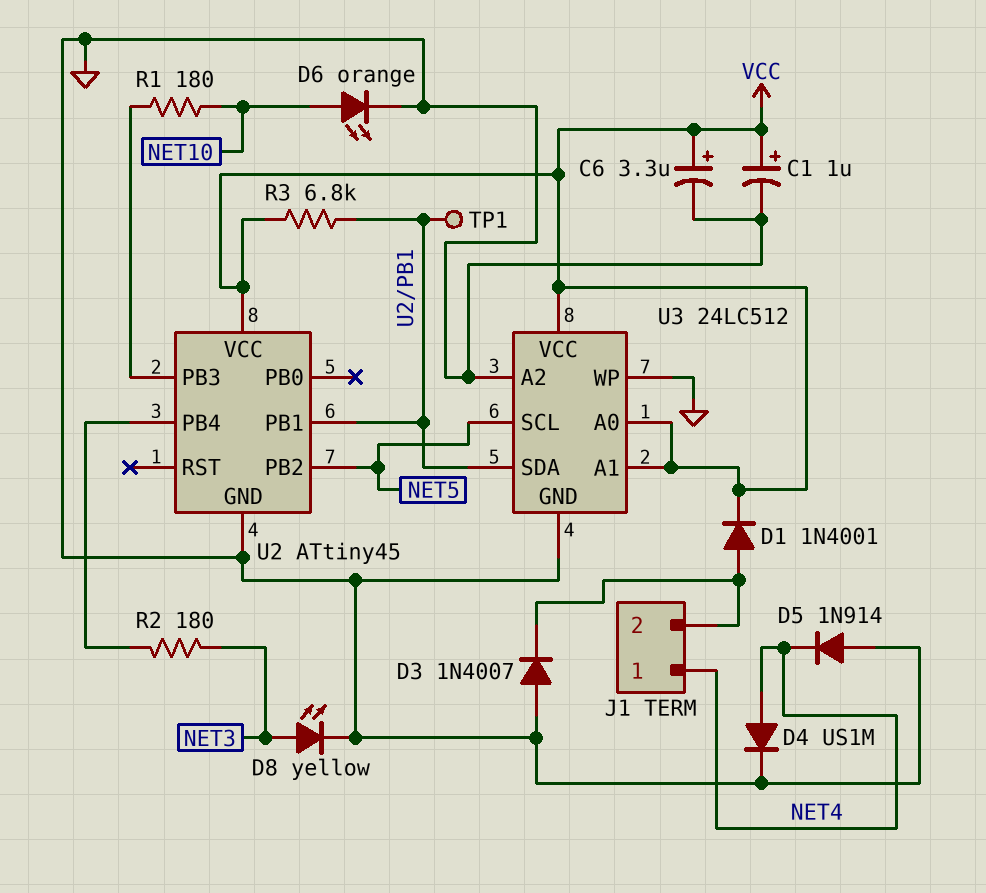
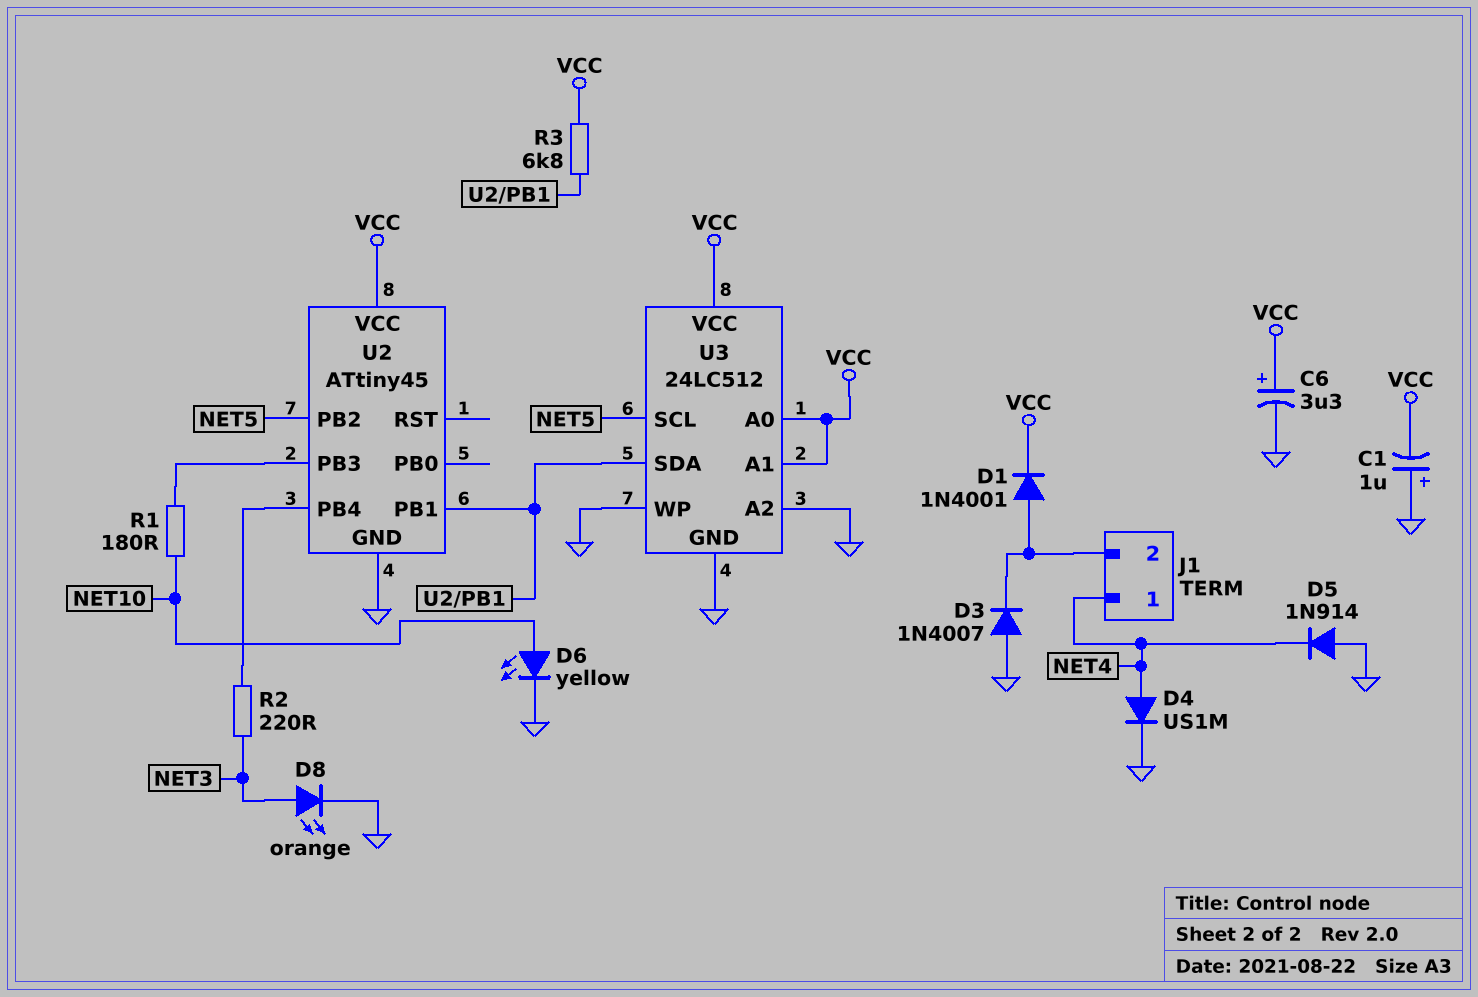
C1: 1uF (plus VCC, minus GND) -> 1uF (plus GND, minus VCC)
D6: LED orange (A NET10, K GND) -> LED yellow (A NET10, K GND)
D8: LED yellow (A NET3, K GND) -> LED orange (A NET3, K GND)
R2: 180 (NET3, U2/PB4) -> 220 (NET3, U2/PB4)
TP1: test point (U2/PB1) -> none

